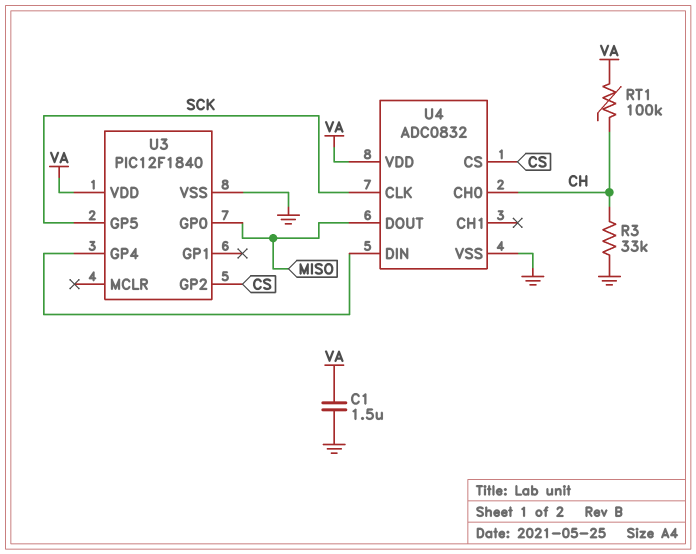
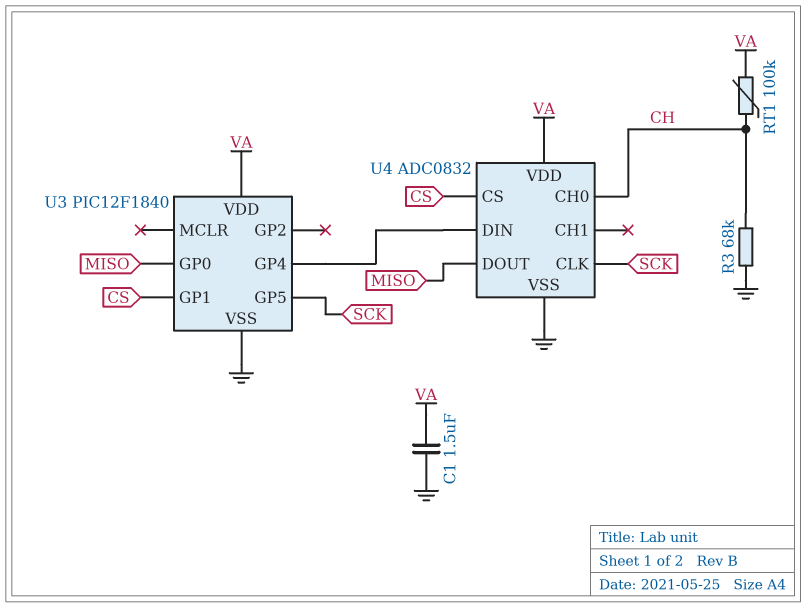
R3: 33k (CH, GND) -> 68k (CH, GND)
U3 pin GP1: none -> CS
U3 pin GP2: CS -> none

